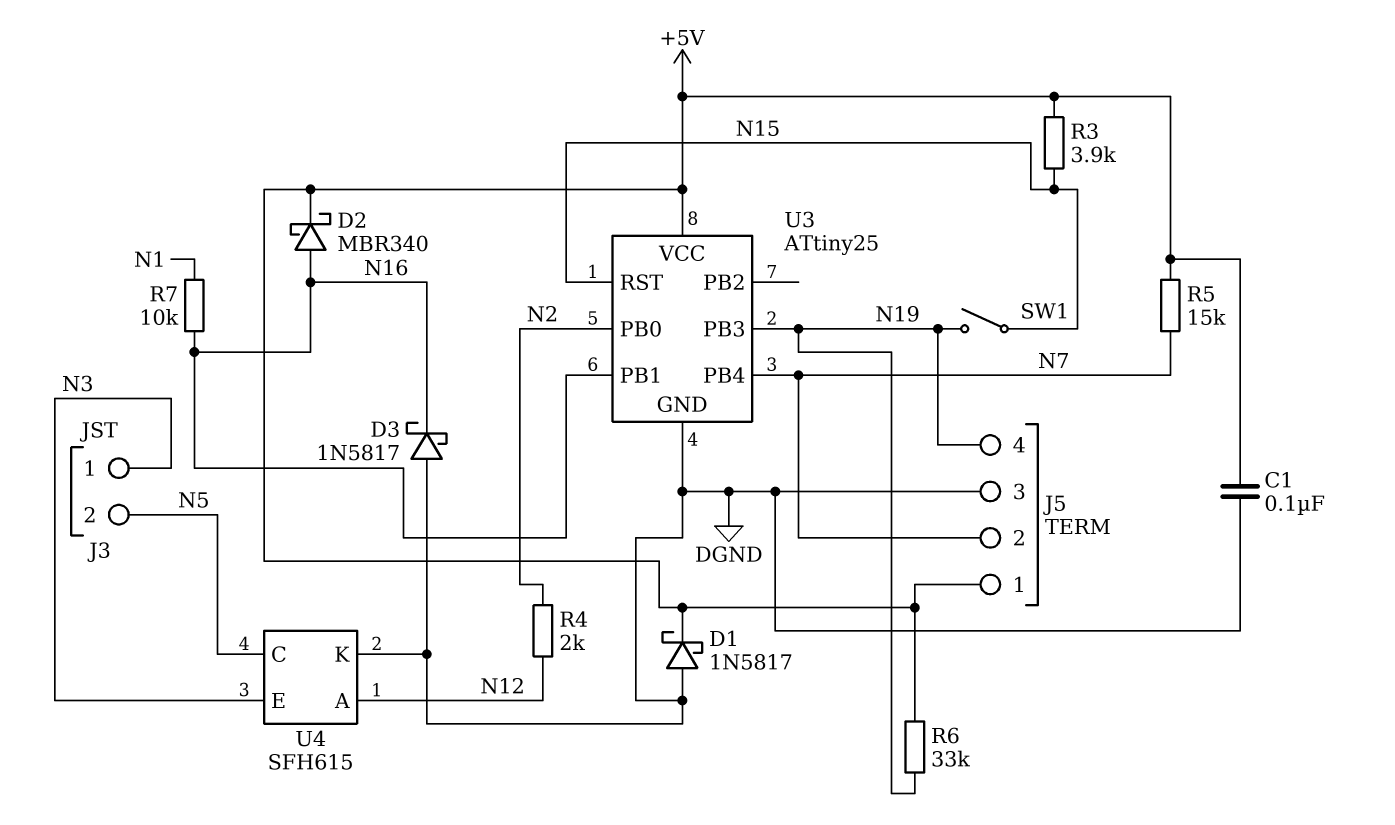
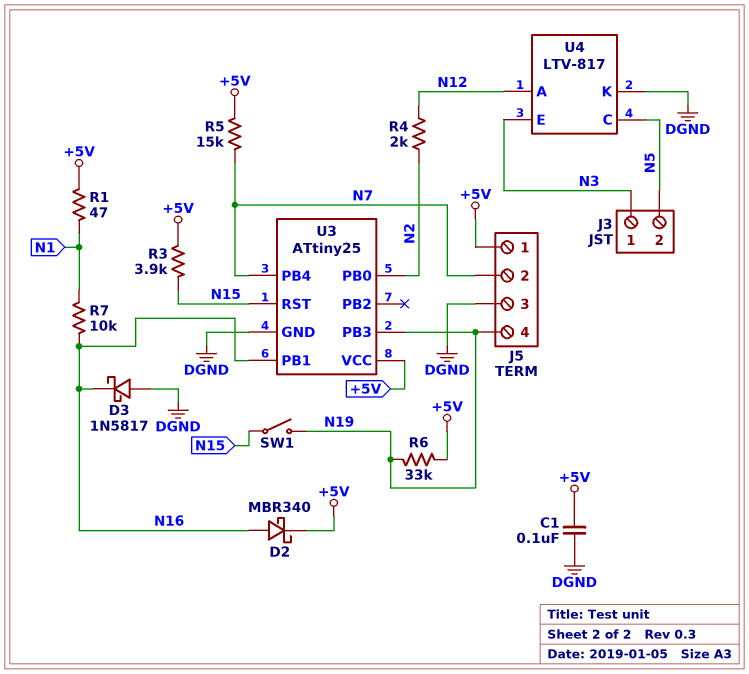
D1: schottky 1N5817 (A DGND, K +5V) -> none
R1: none -> 47 (+5V, N1)
U4: SFH615 -> LTV-817

